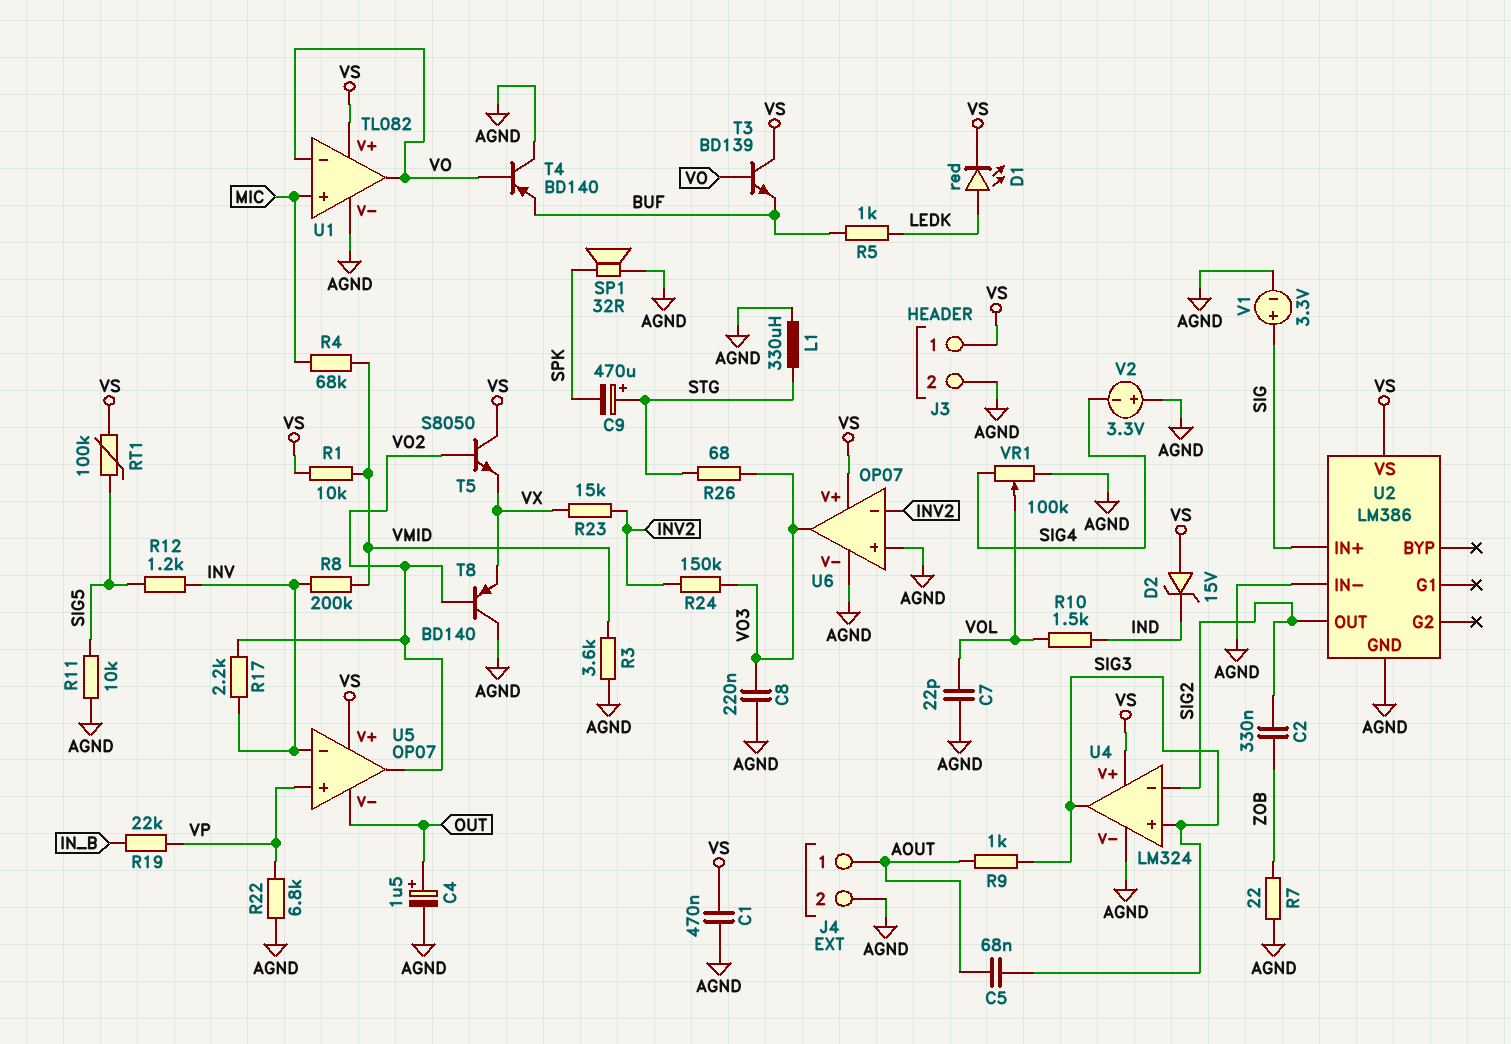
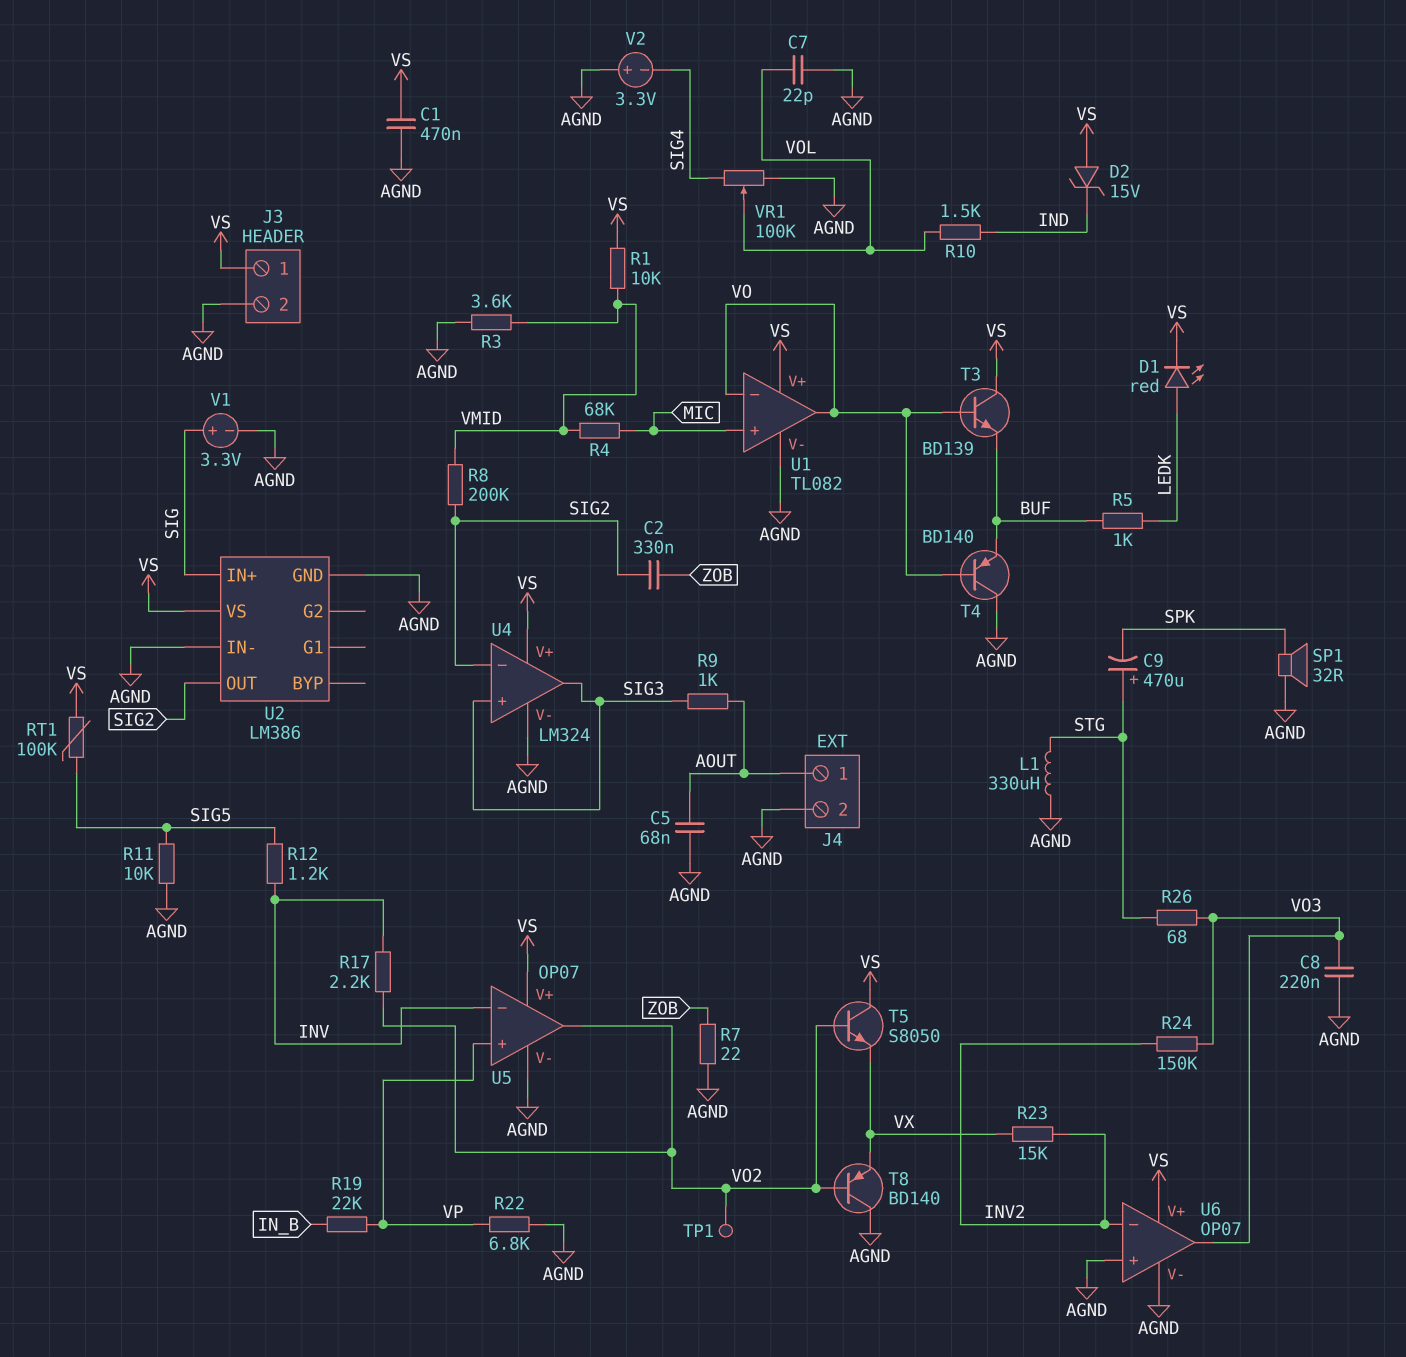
C4: 1.5uF (plus OUT, minus AGND) -> none
C5: 68nF (AOUT, SIG3) -> 68nF (AGND, AOUT)
R8: 200k (INV, VMID) -> 200k (SIG2, VMID)
TP1: none -> test point (VO2)
U5 pin V-: OUT -> AGND

